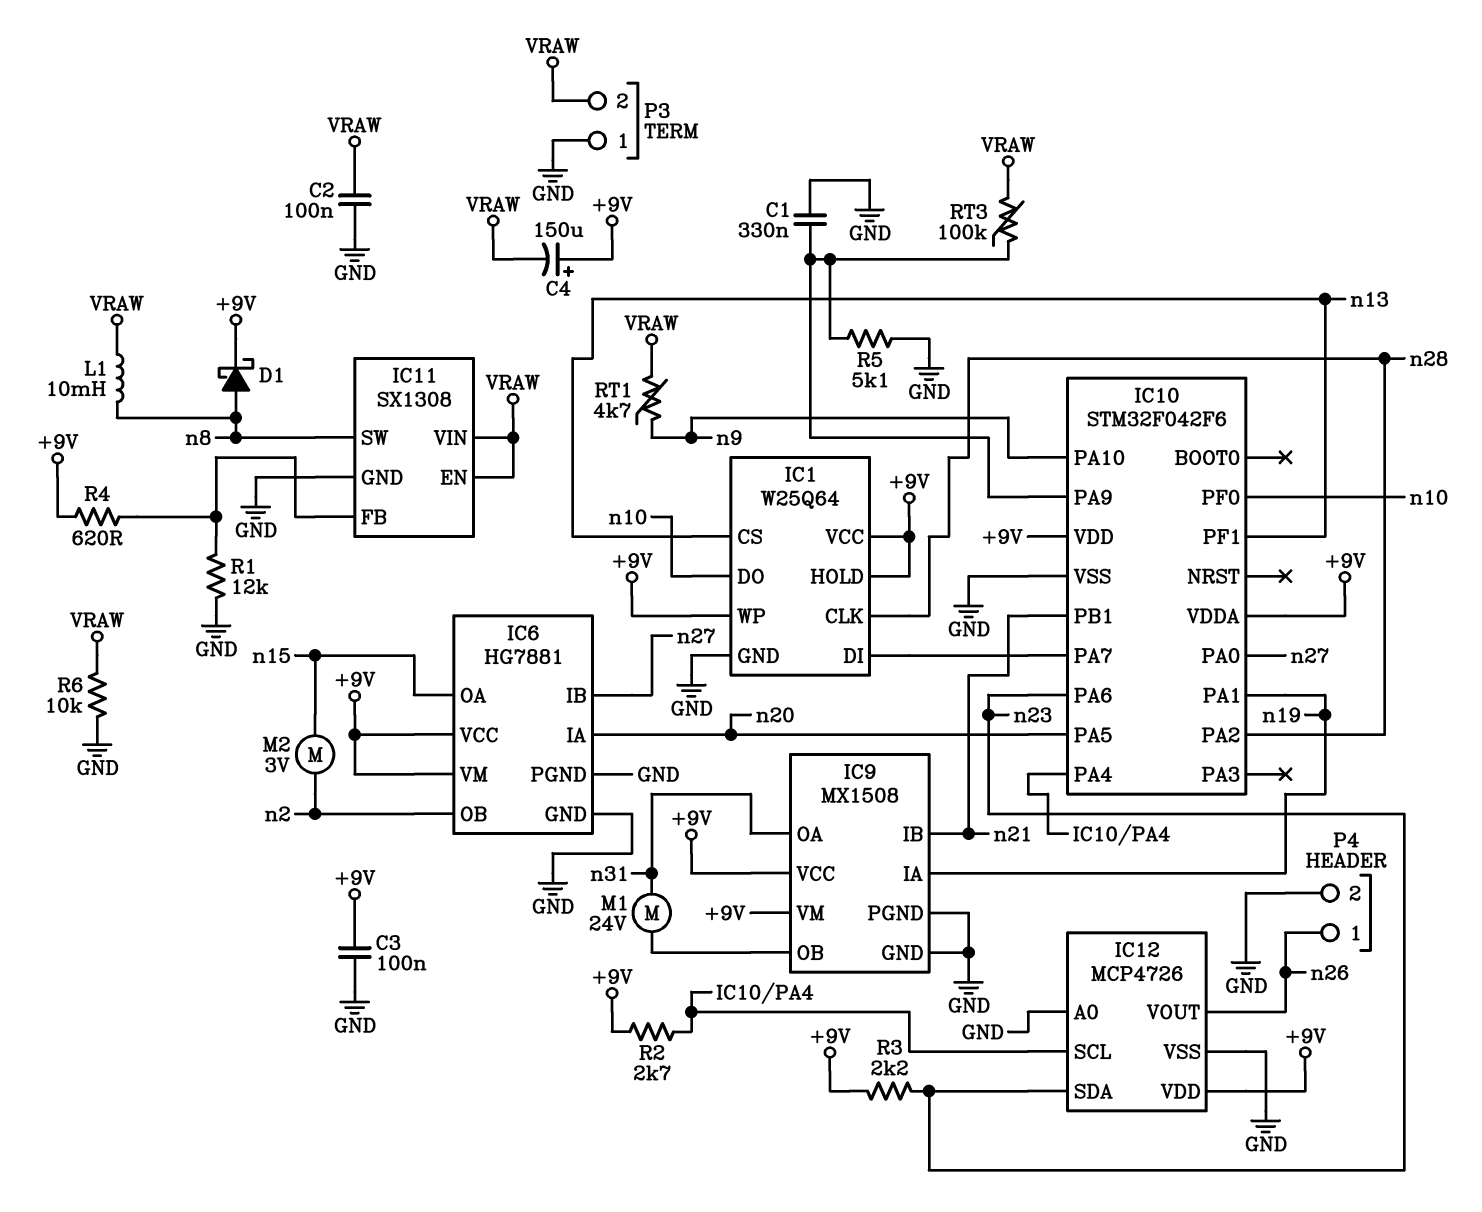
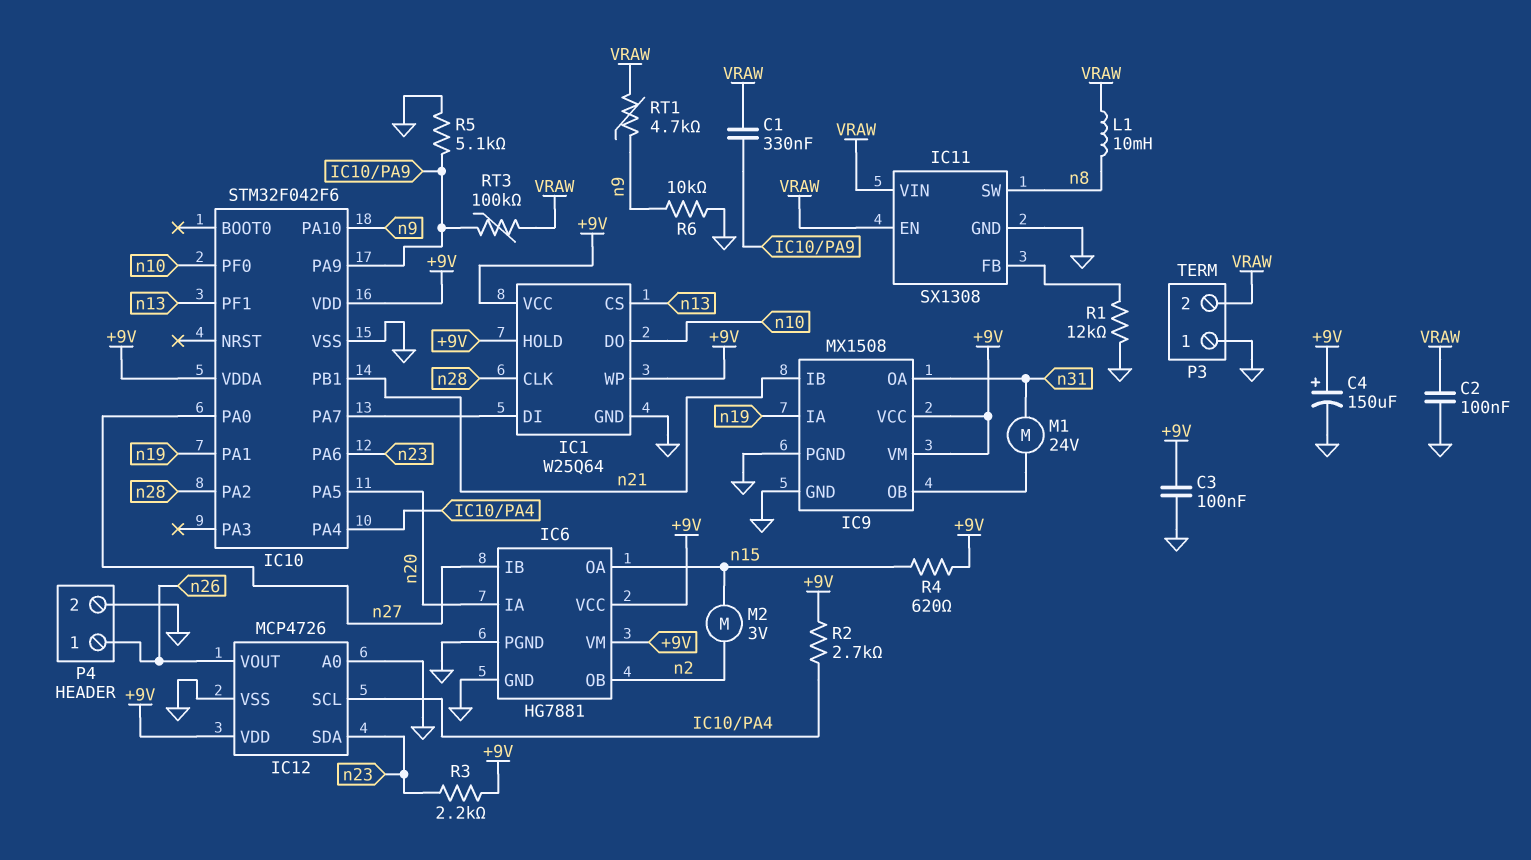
C1: 330nF (GND, IC10/PA9) -> 330nF (IC10/PA9, VRAW)
C4: 150uF (plus +9V, minus VRAW) -> 150uF (plus +9V, minus GND)
D1: schottky (A n8, K +9V) -> none
R4: 620 (+9V, IC11/FB) -> 620 (+9V, n15)
R6: 10k (GND, VRAW) -> 10k (GND, n9)

